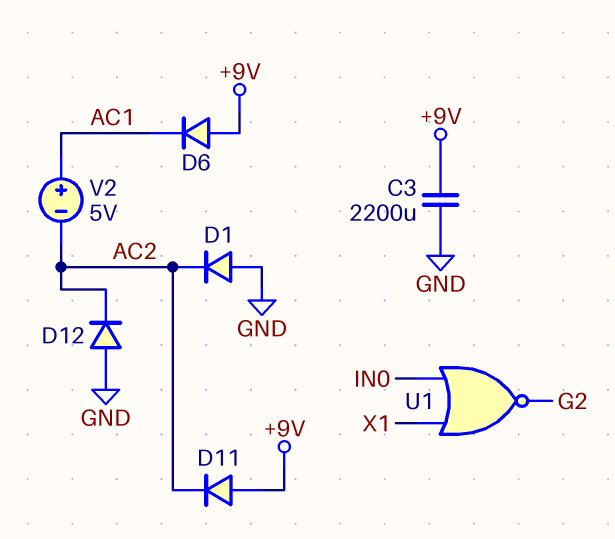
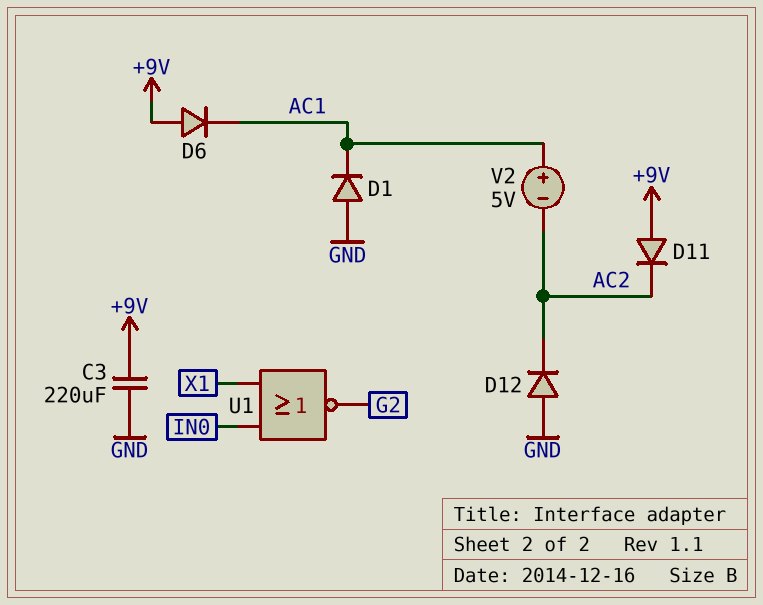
C3: 2200uF (+9V, GND) -> 220uF (+9V, GND)
D1: diode (A GND, K AC2) -> diode (A GND, K AC1)

